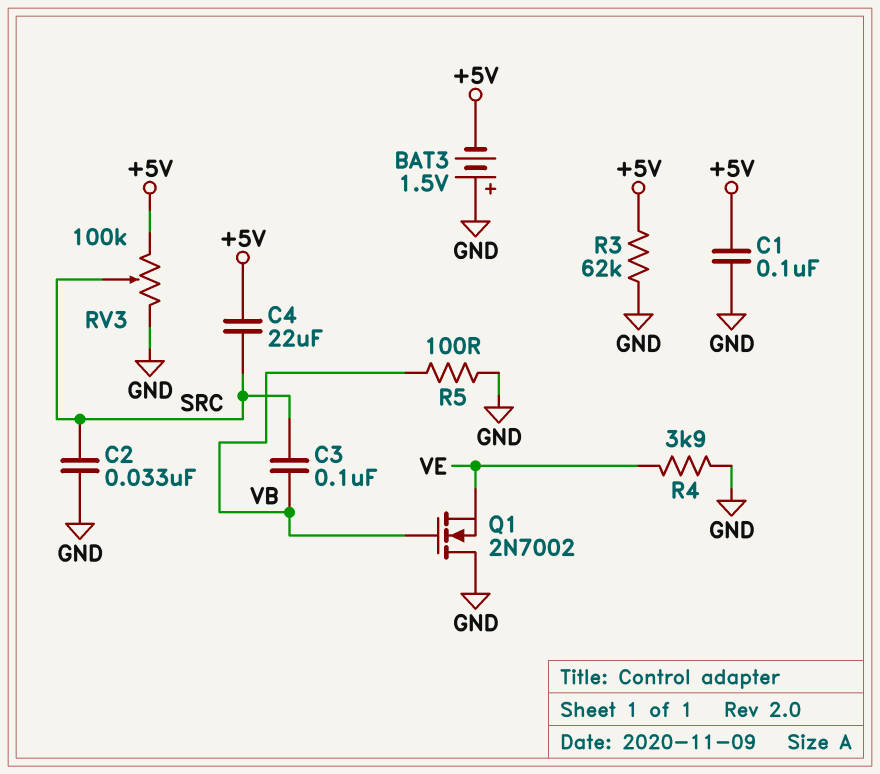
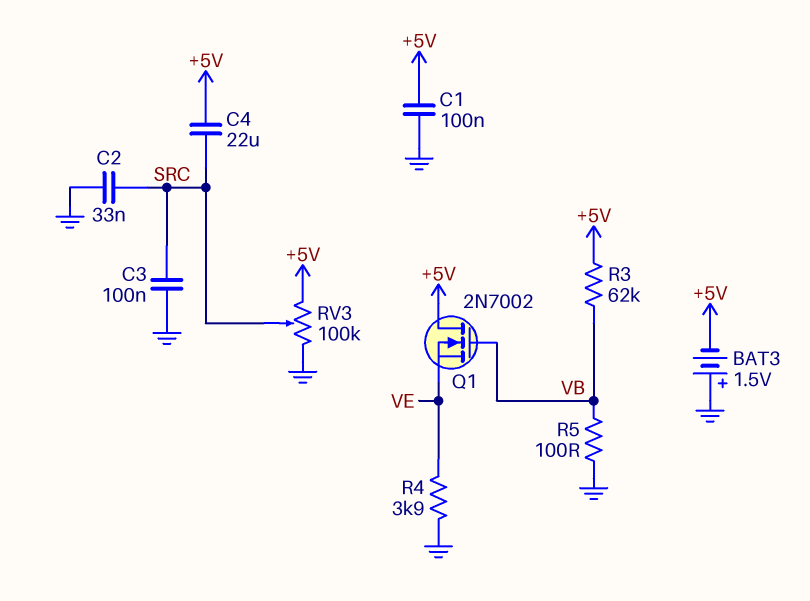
C3: 100nF (SRC, VB) -> 100nF (GND, SRC)
Q1: NMOS 2N7002 (G VB, D GND, S VE) -> NMOS 2N7002 (G VB, D +5V, S VE)
R3: 62k (+5V, GND) -> 62k (+5V, VB)

